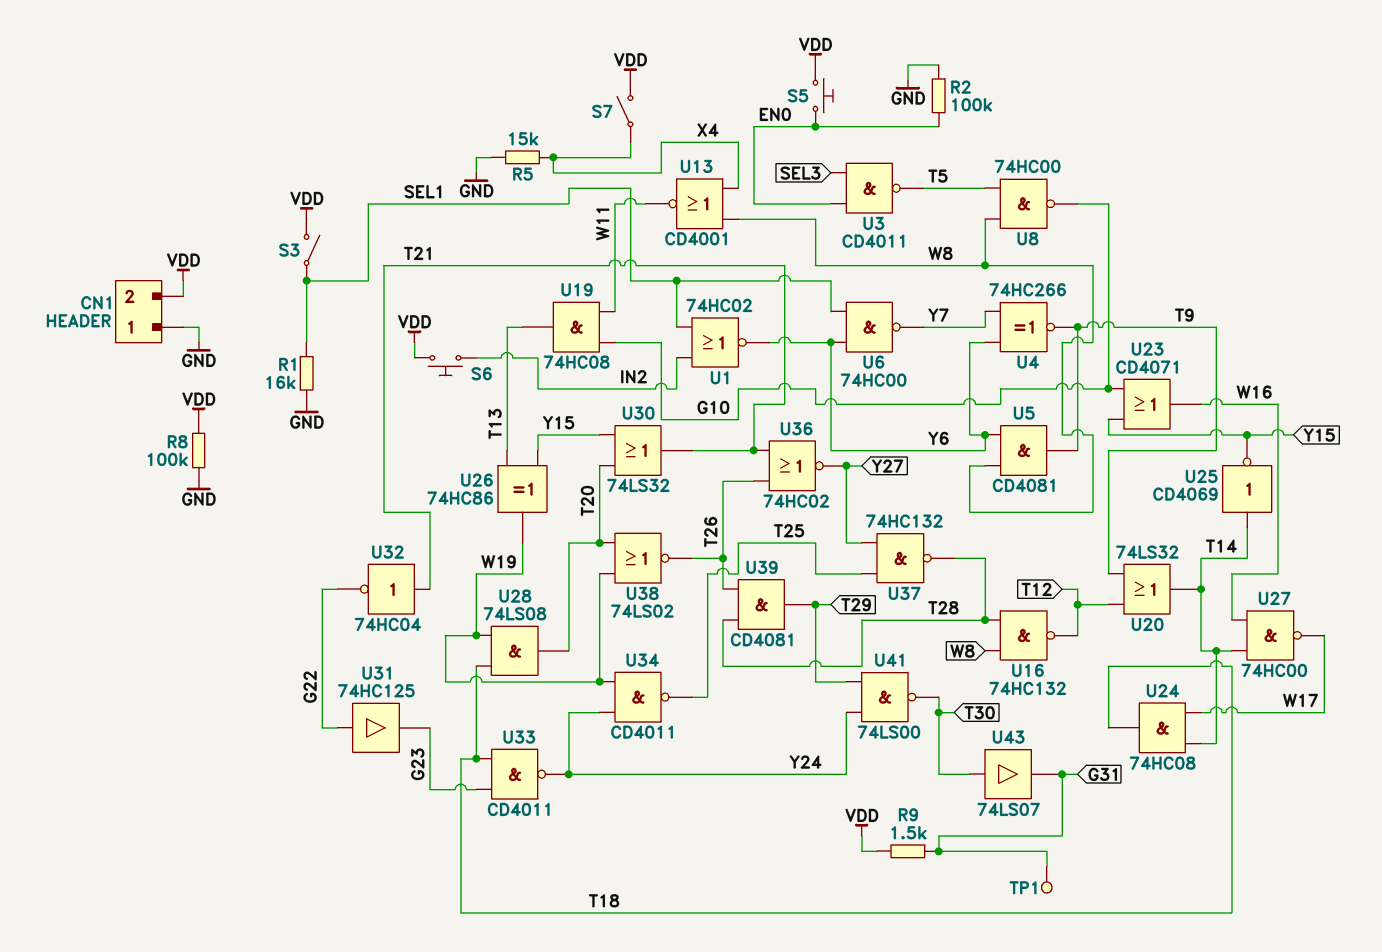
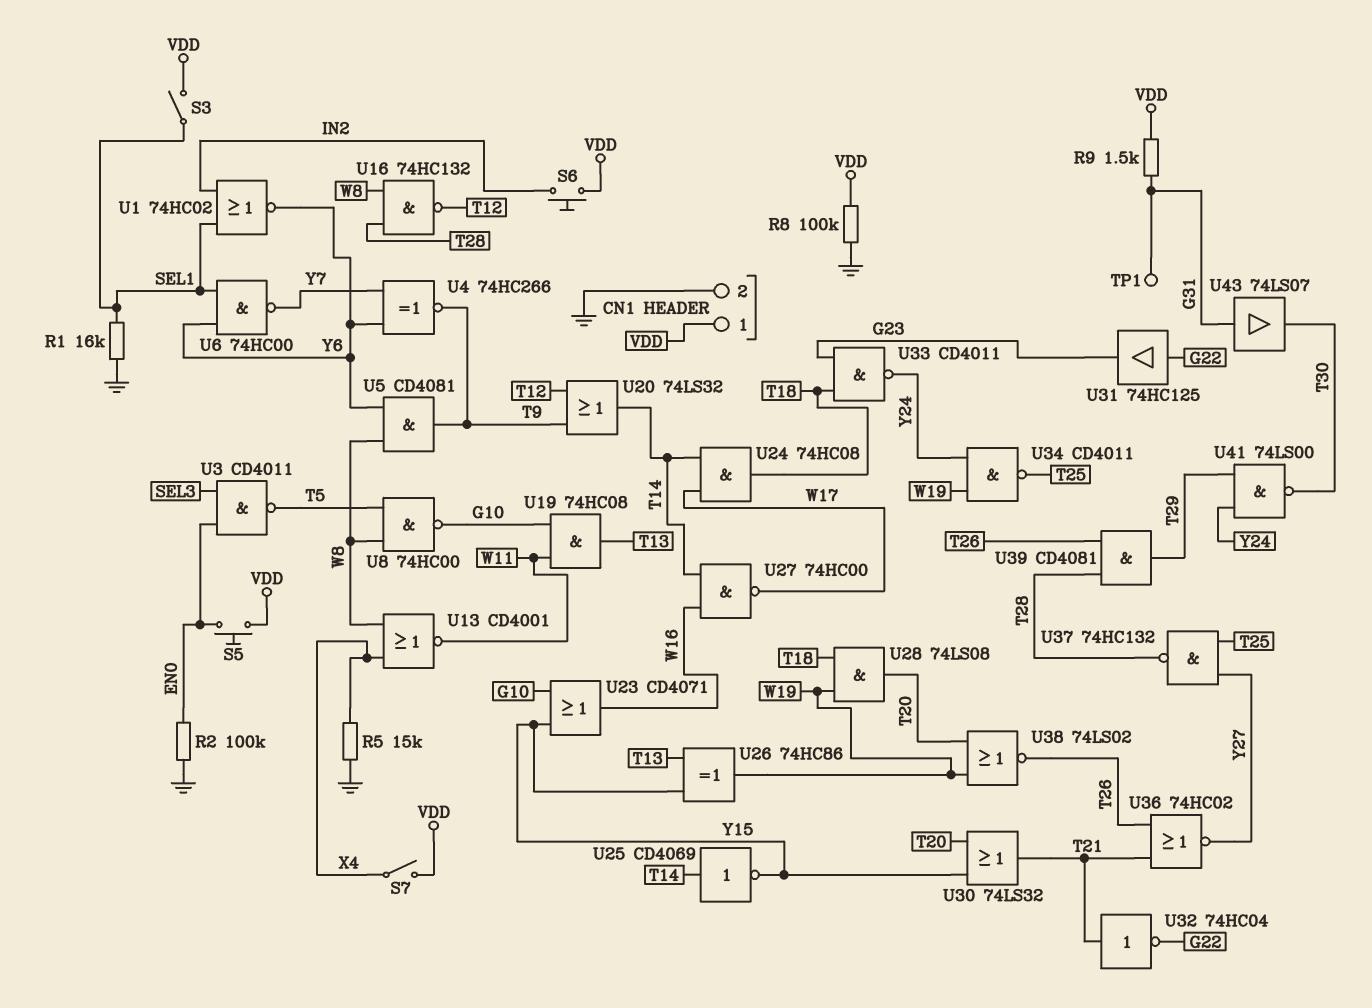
CN1 pin 1: GND -> VDD
CN1 pin 2: VDD -> GND
U43: buffer 74LS07 (in T30, out G31) -> buffer 74LS07 (in G31, out T30)

